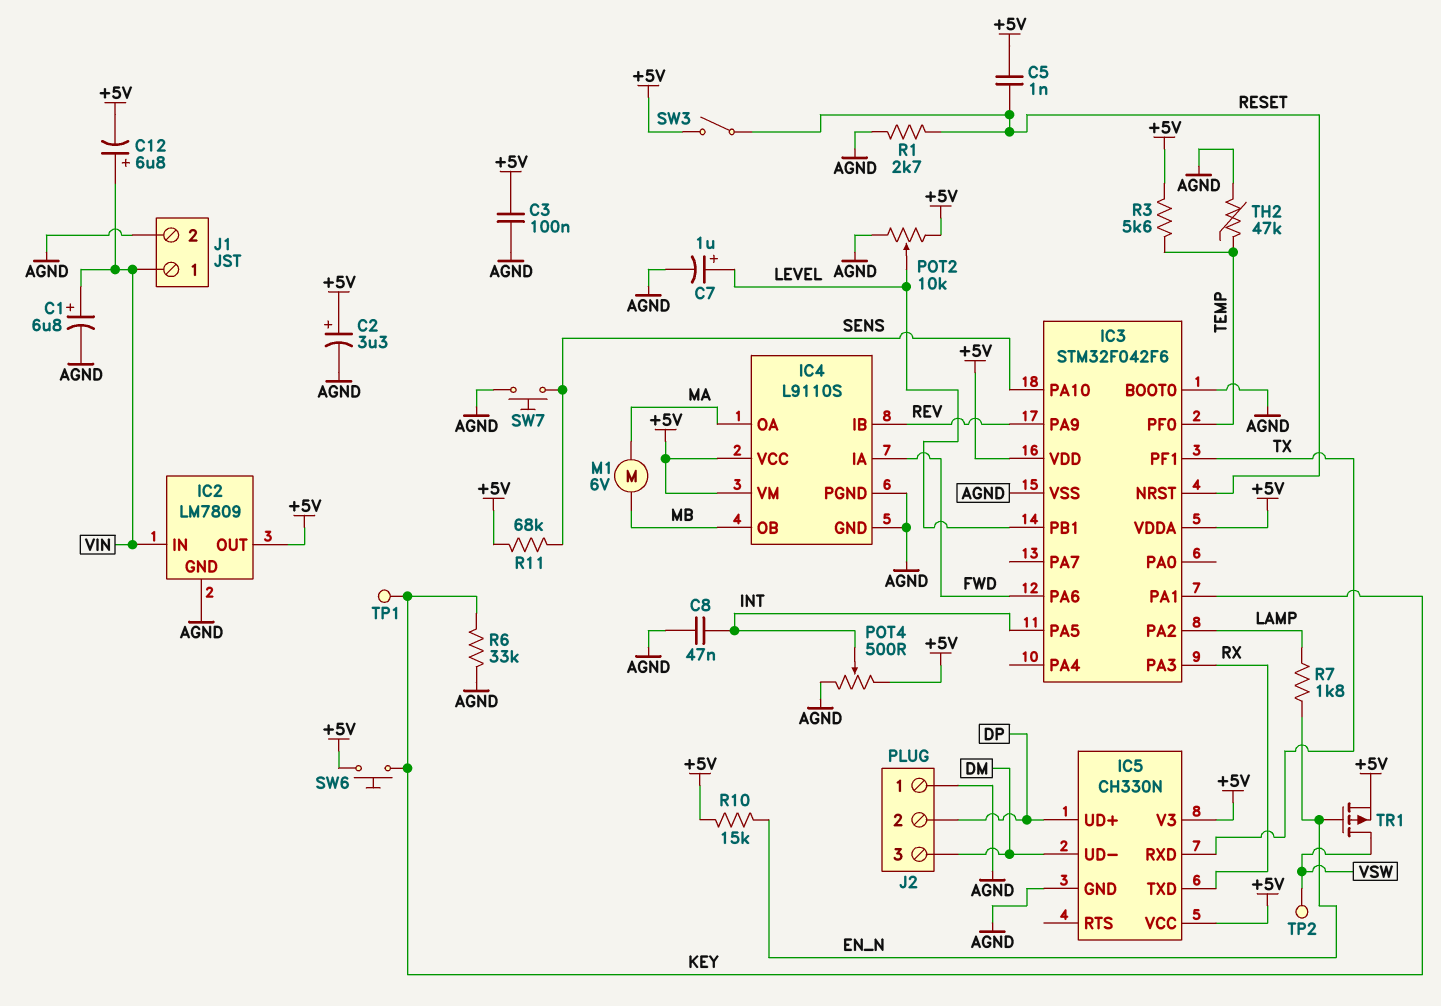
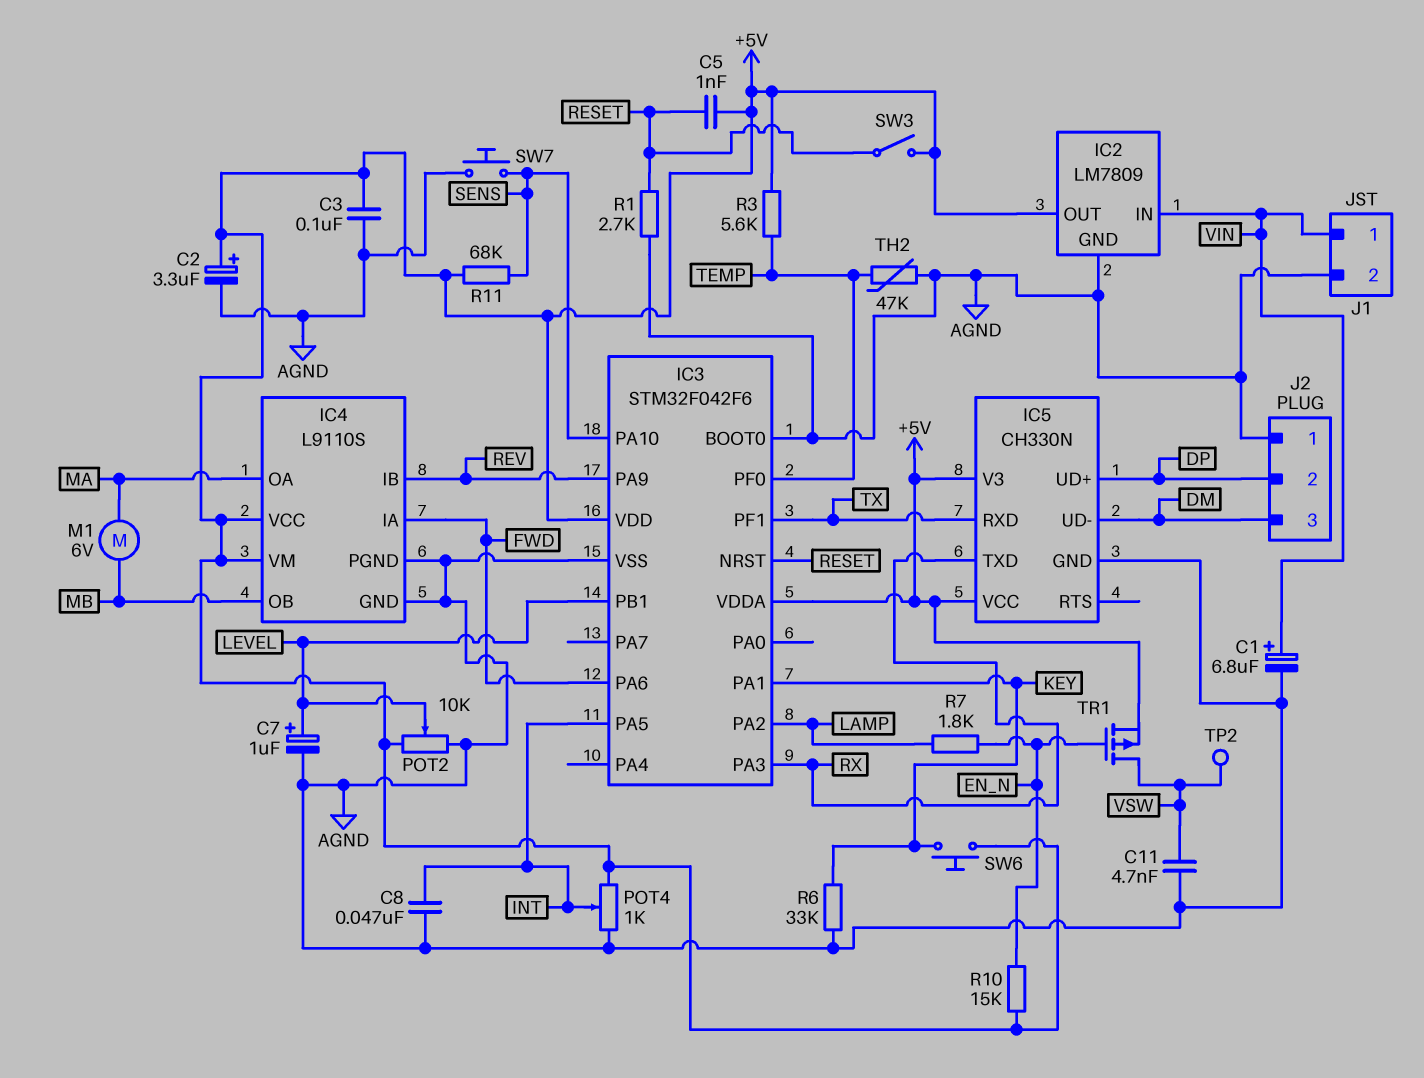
C11: none -> 4.7nF (AGND, VSW)
C12: 6.8uF (plus VIN, minus +5V) -> none
POT4: 500 (+5V, AGND, wiper INT) -> 1k (+5V, AGND, wiper INT)
TP1: test point (KEY) -> none

